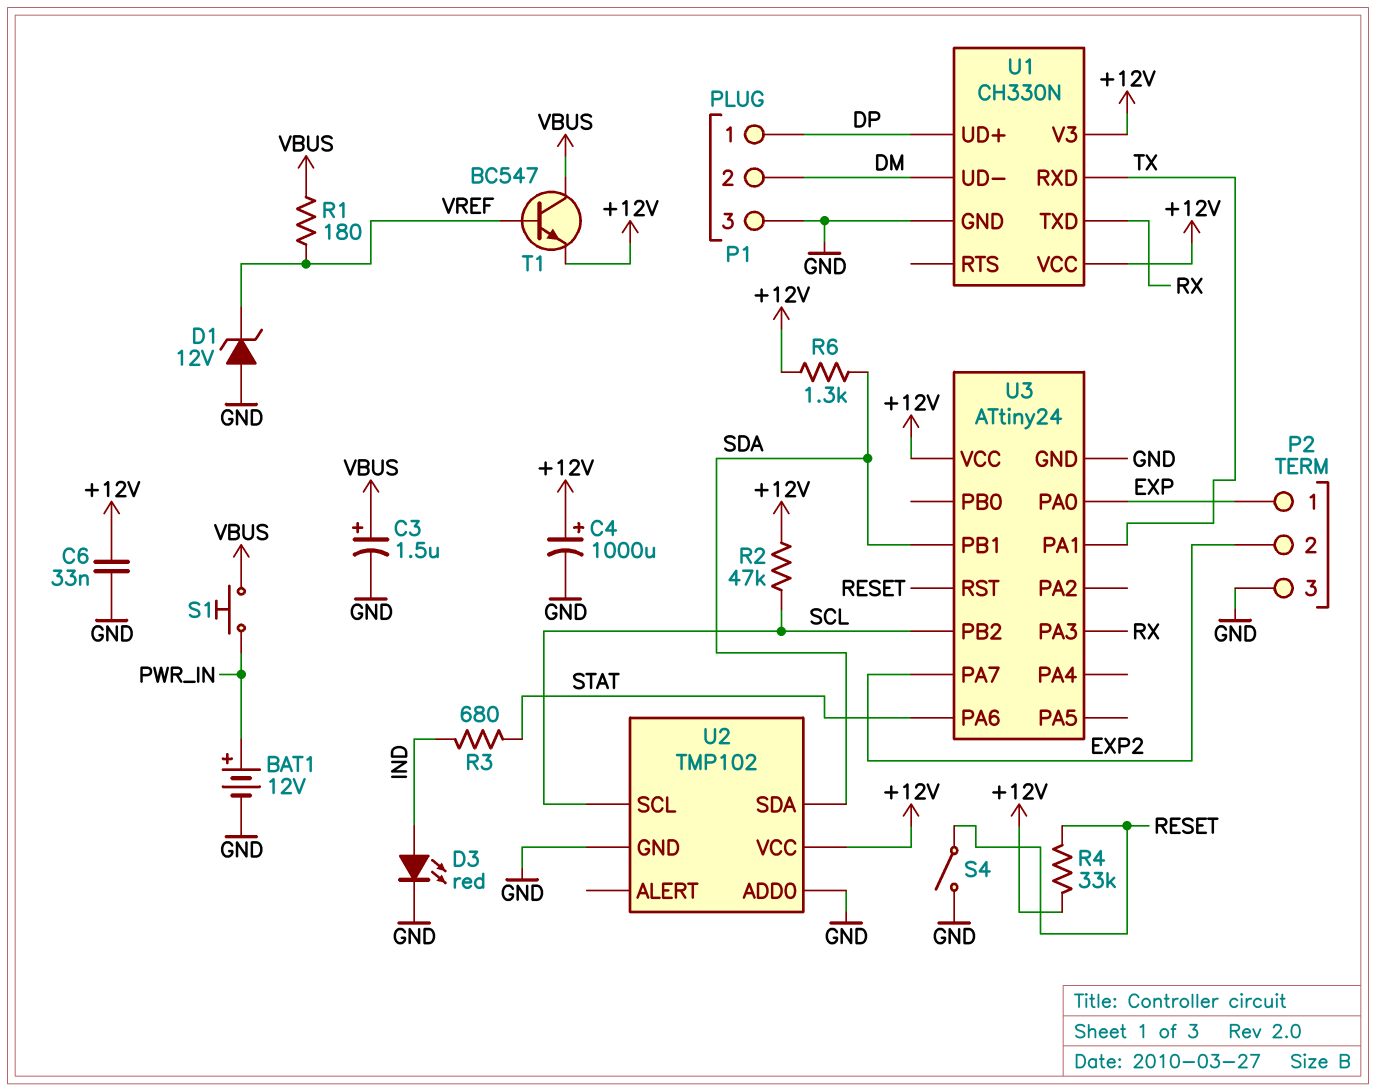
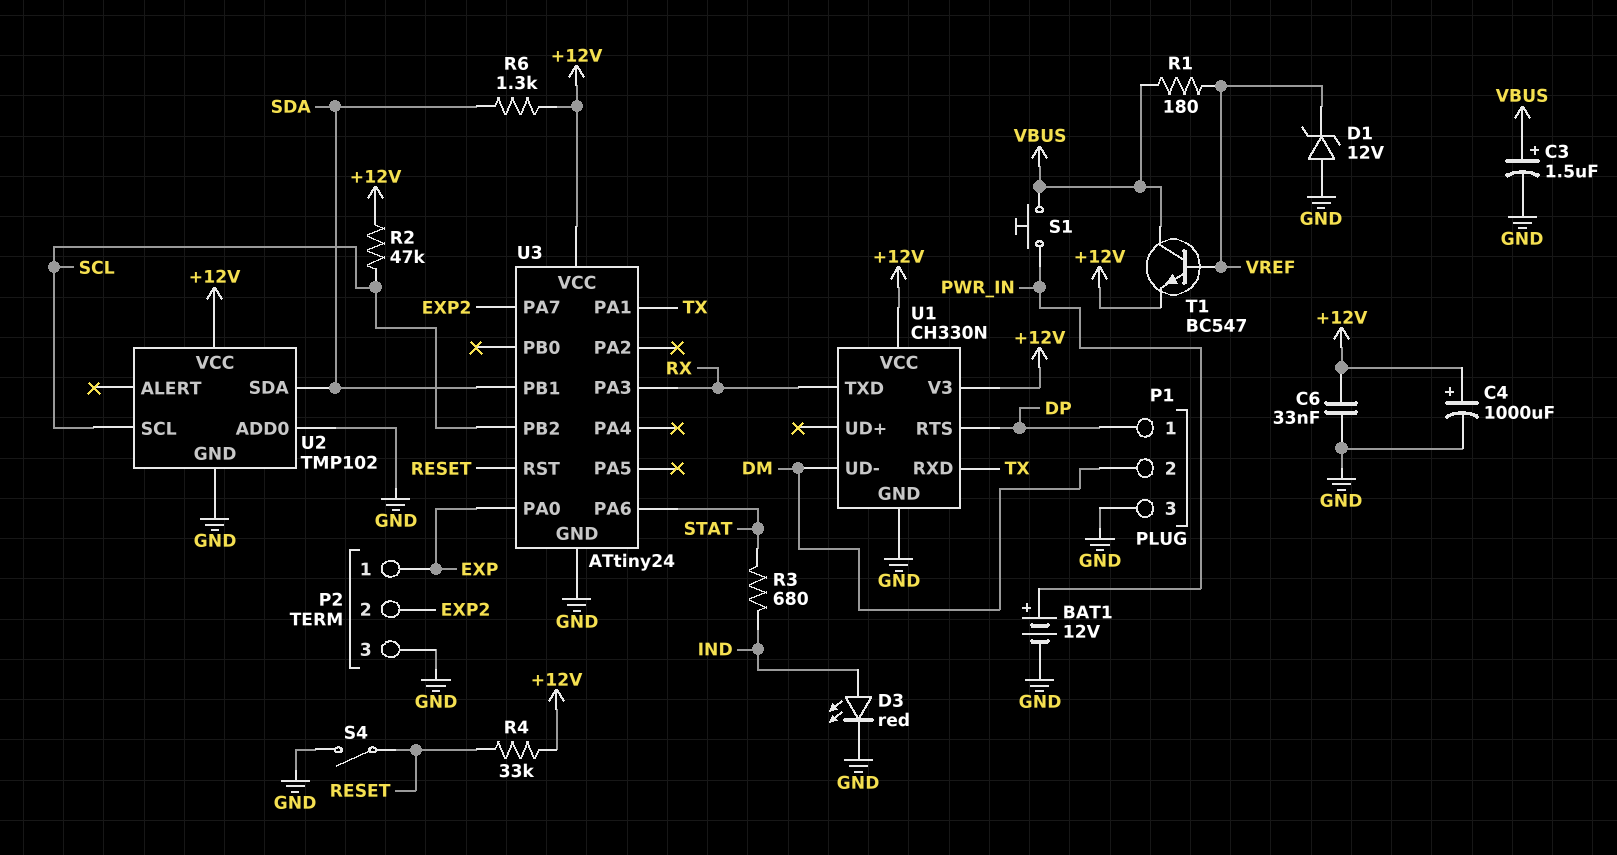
U1 pin RTS: none -> DP
U1 pin UD+: DP -> none

